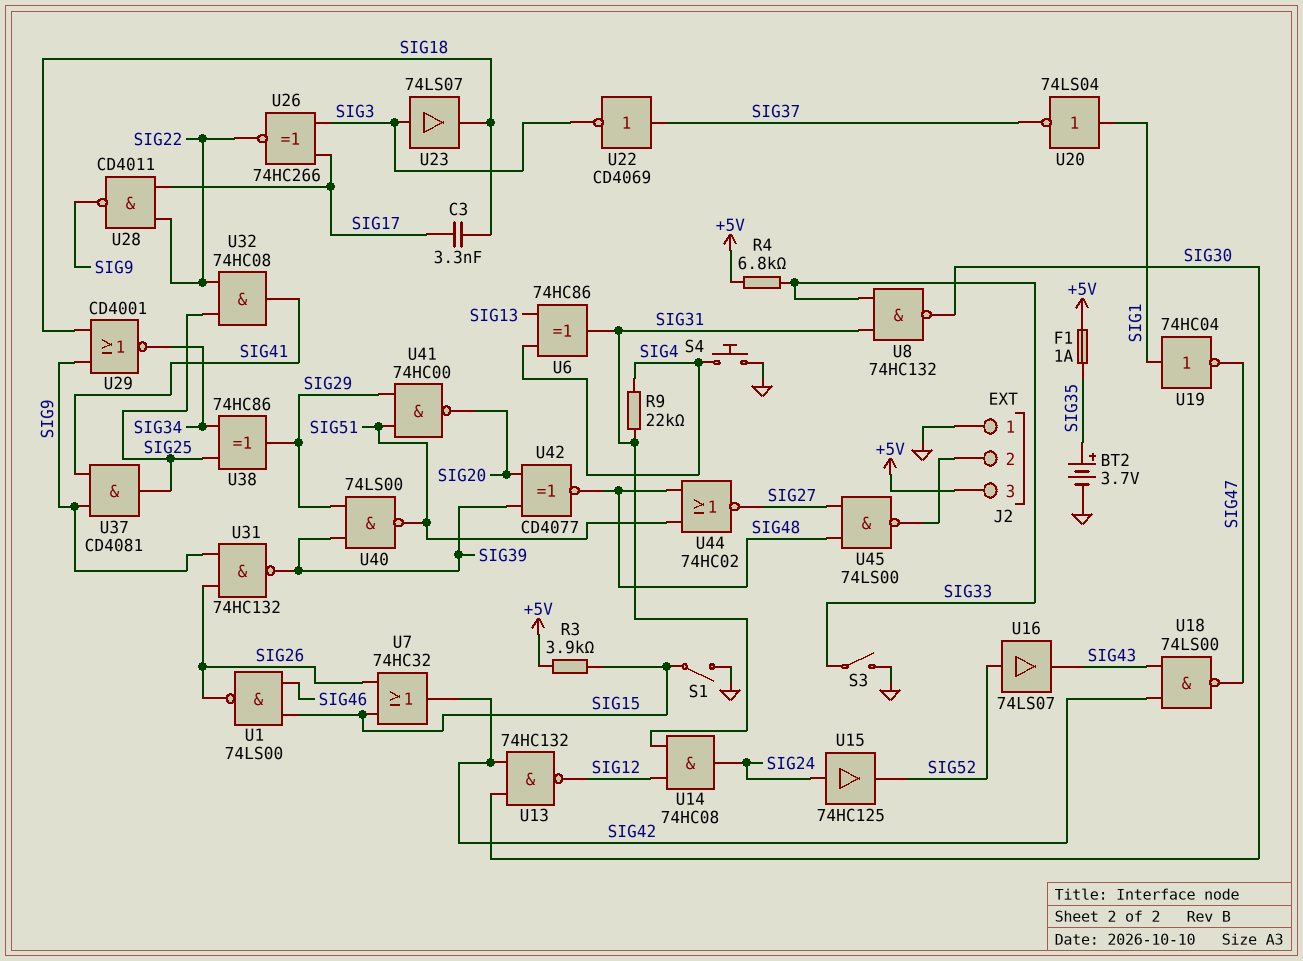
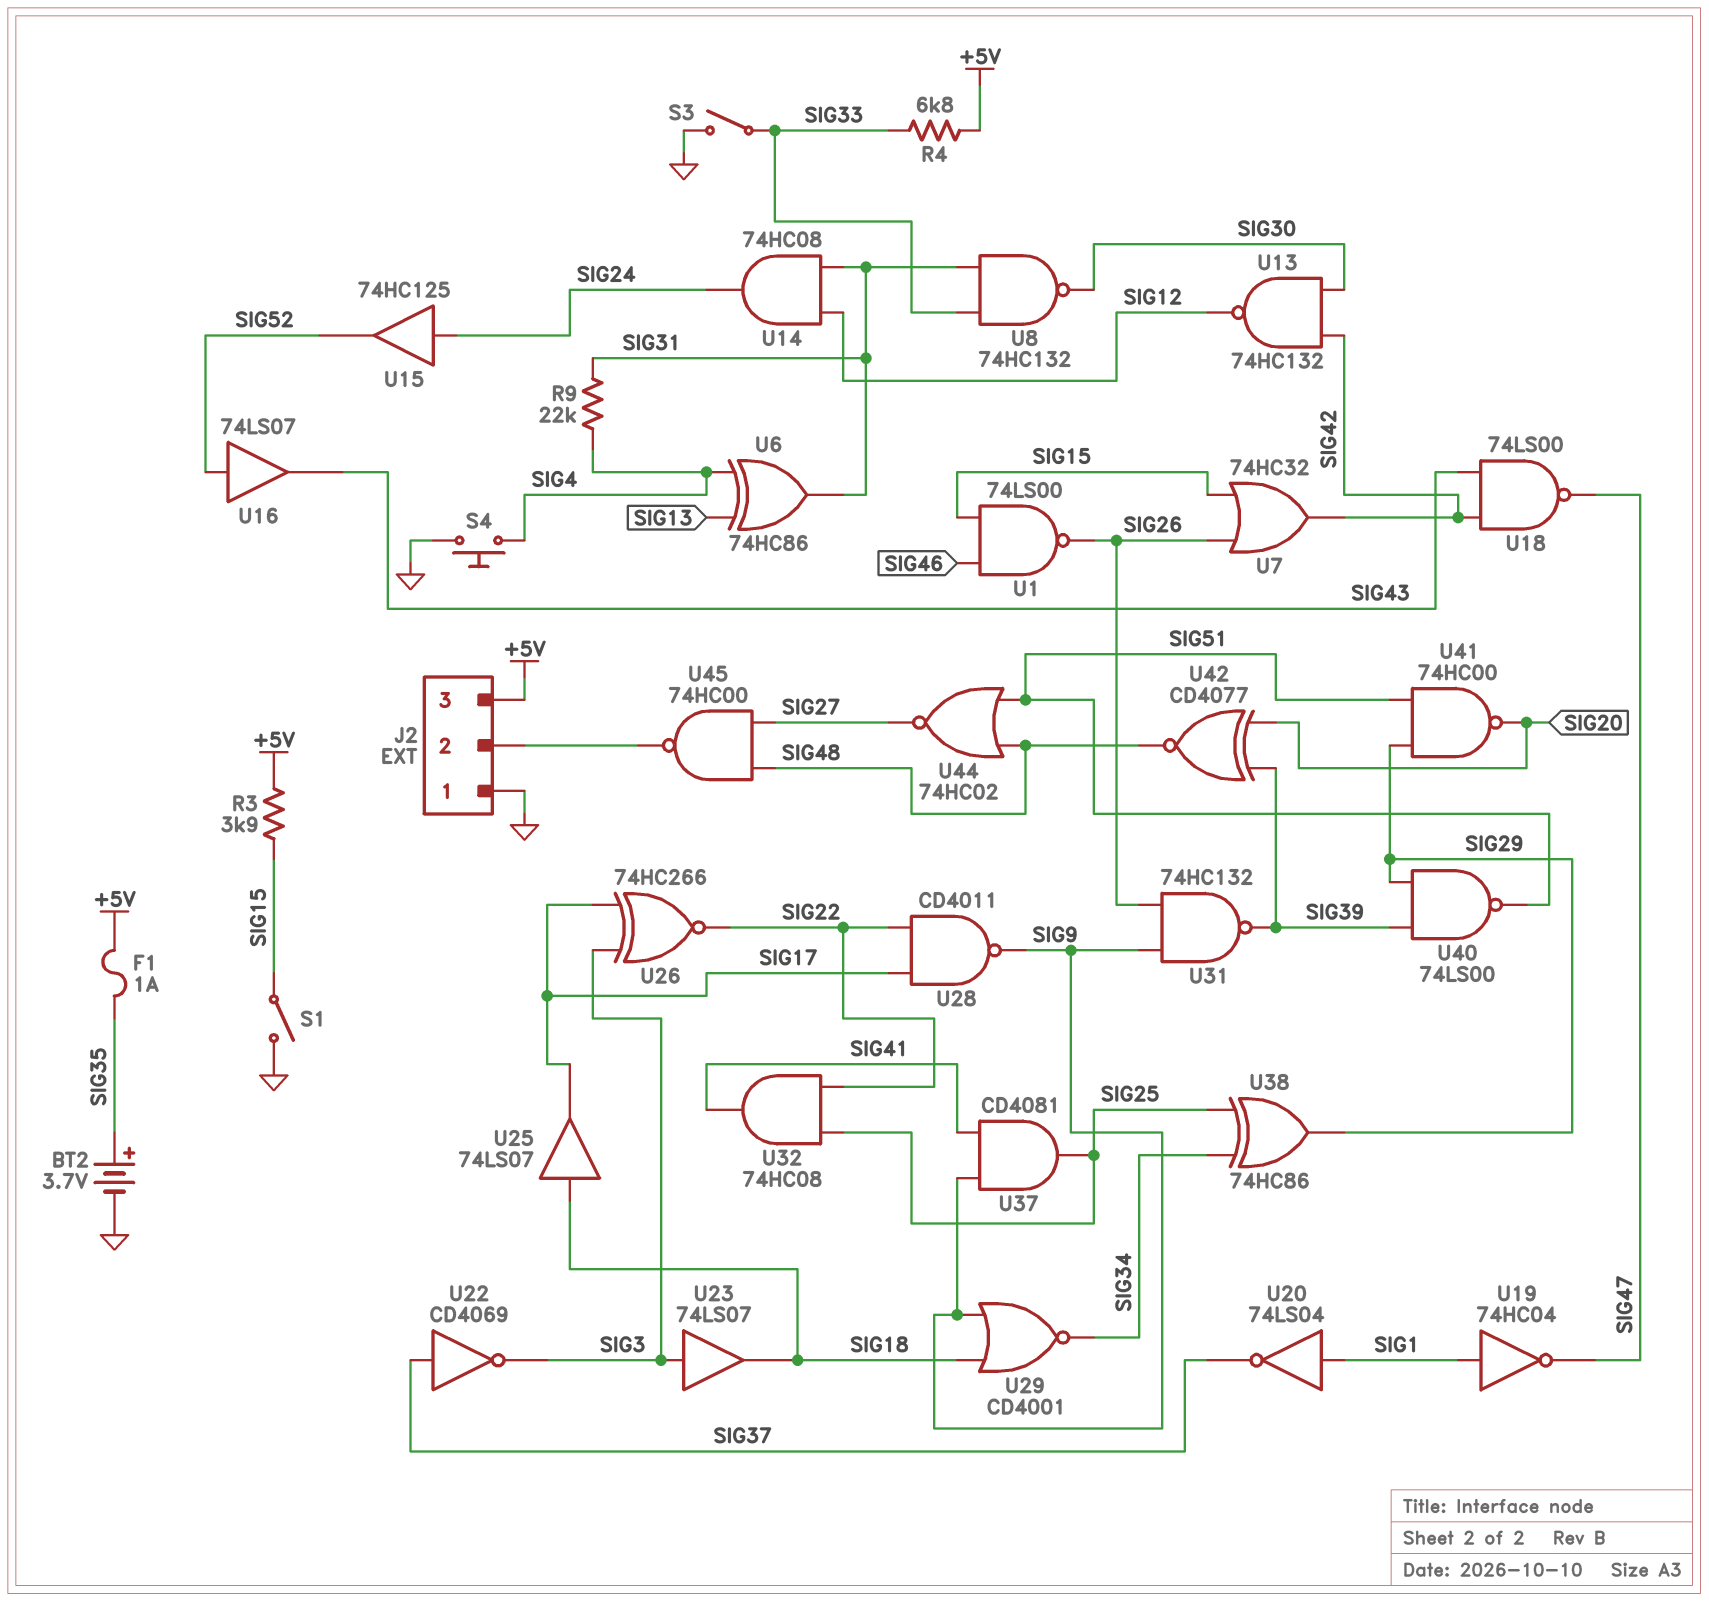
C3: 3.3nF (SIG17, SIG18) -> none
U25: none -> buffer 74LS07 (in SIG18, out SIG17)
U45: NAND 74LS00 (in SIG27, in SIG48, out J2/2) -> NAND 74HC00 (in SIG27, in SIG48, out J2/2)

